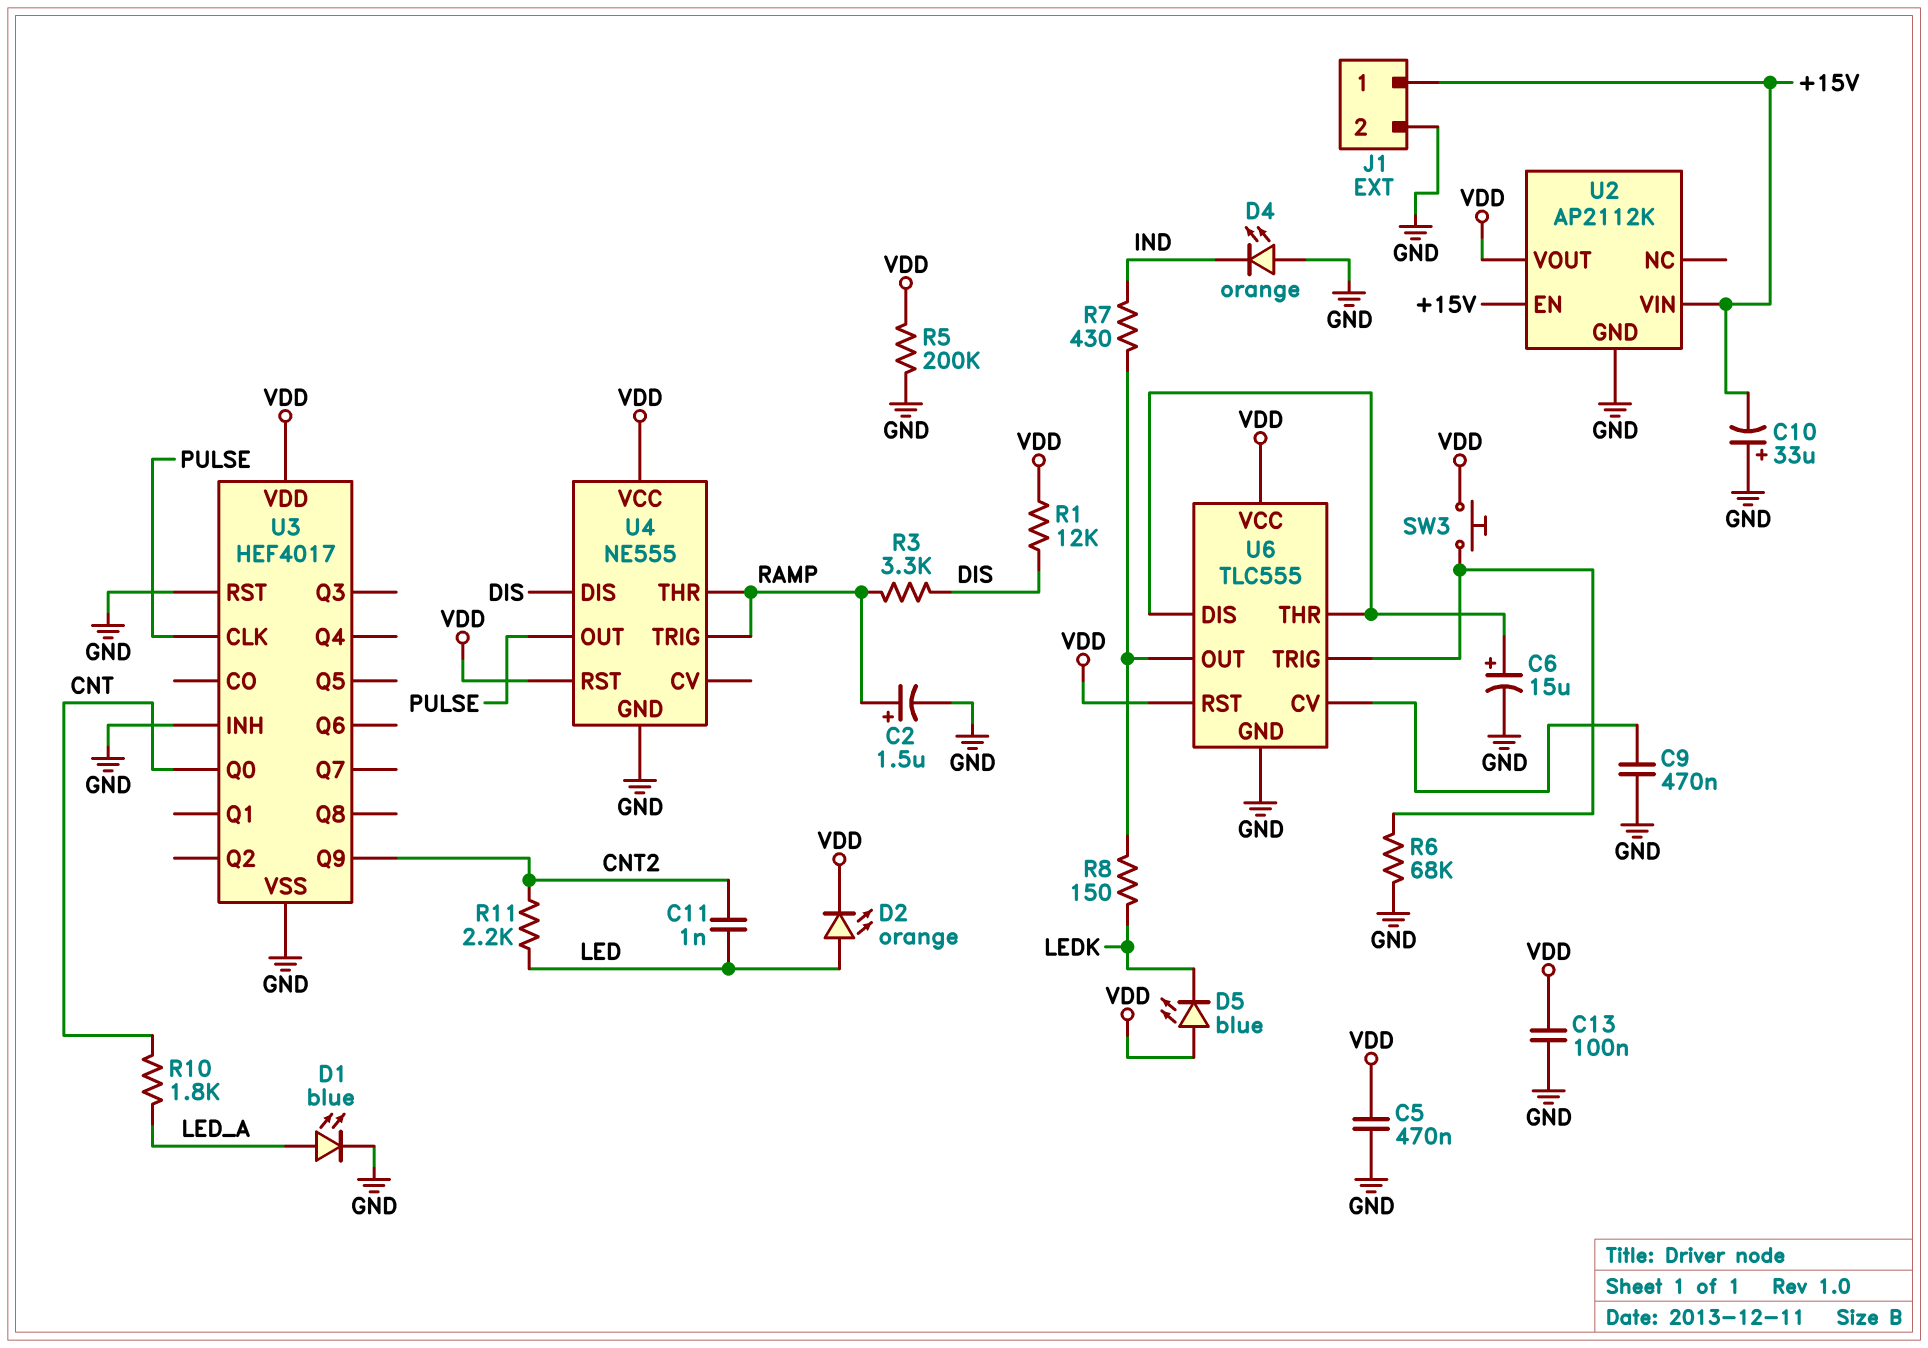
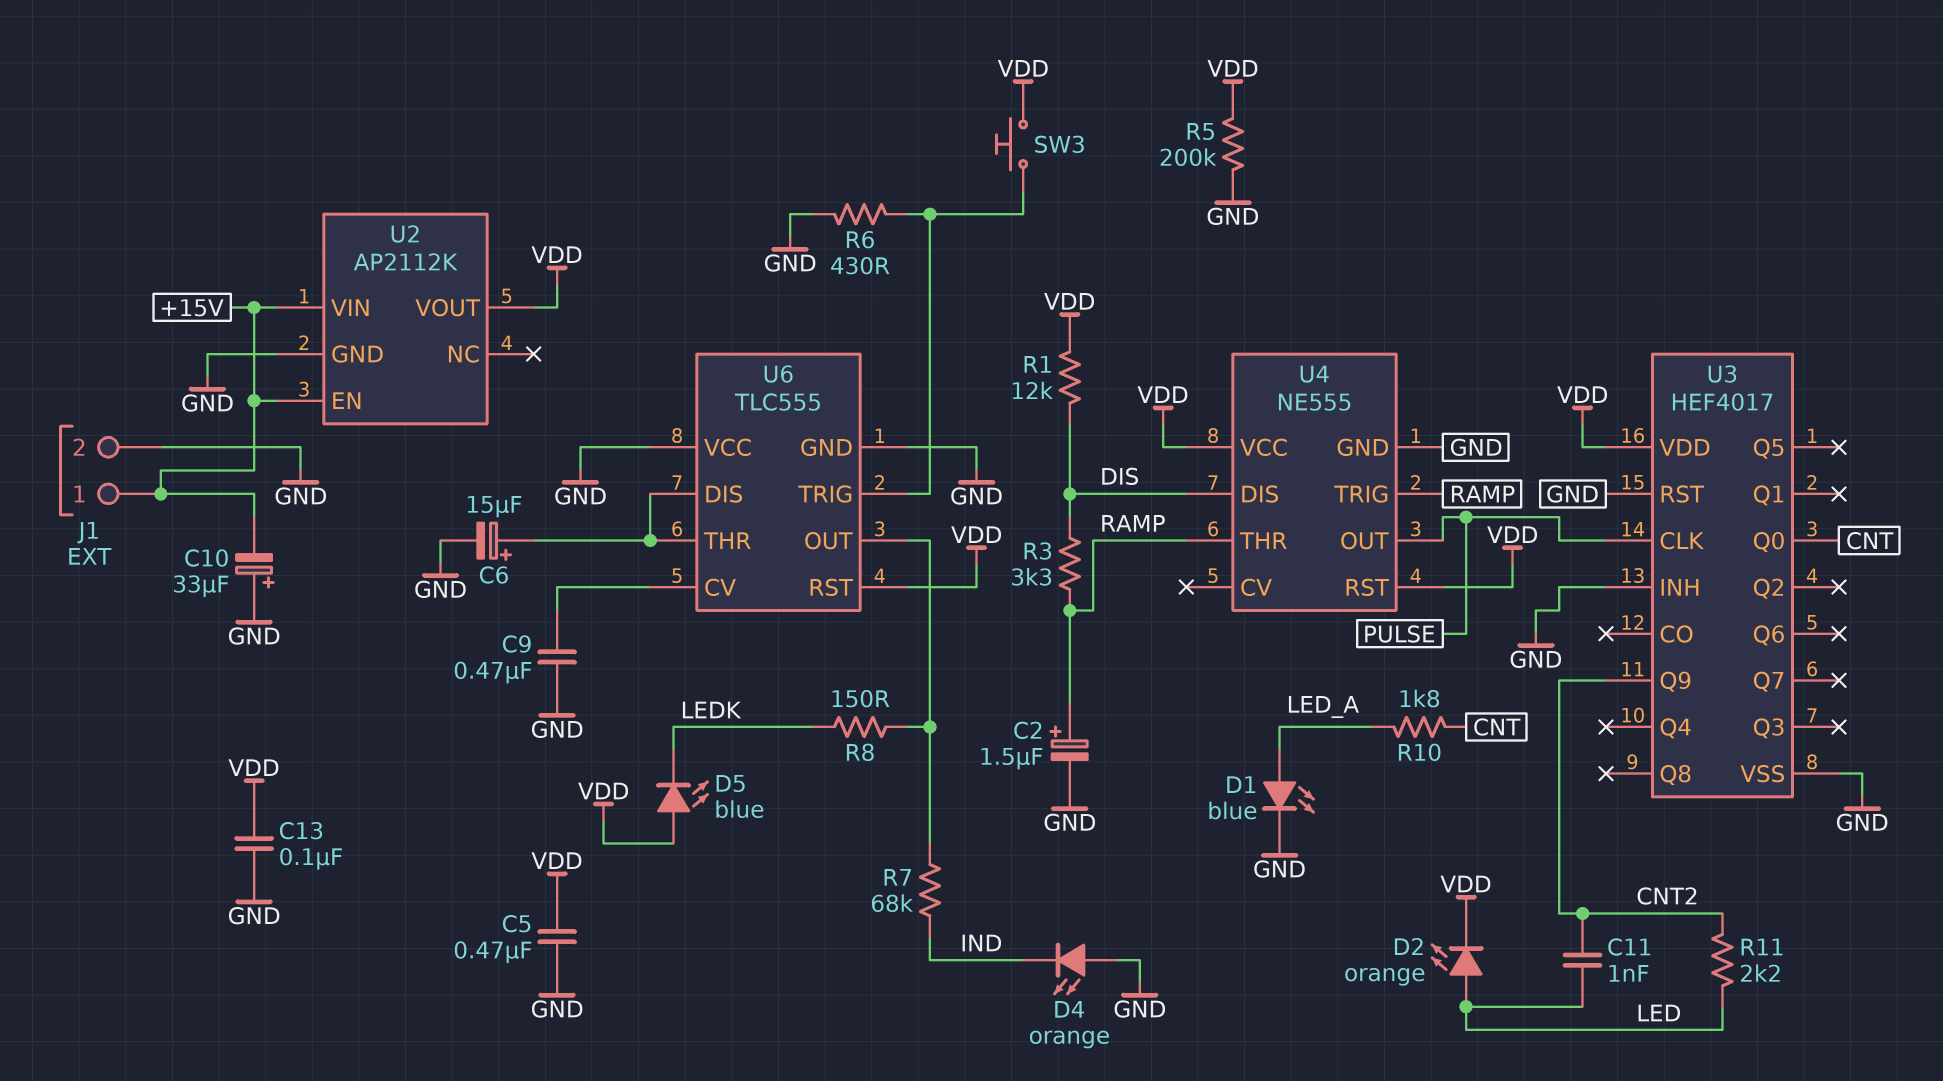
R6: 68k (GND, U6/TRIG) -> 430 (GND, U6/TRIG)
R7: 430 (IND, U6/OUT) -> 68k (IND, U6/OUT)
U6 pin VCC: VDD -> GND

